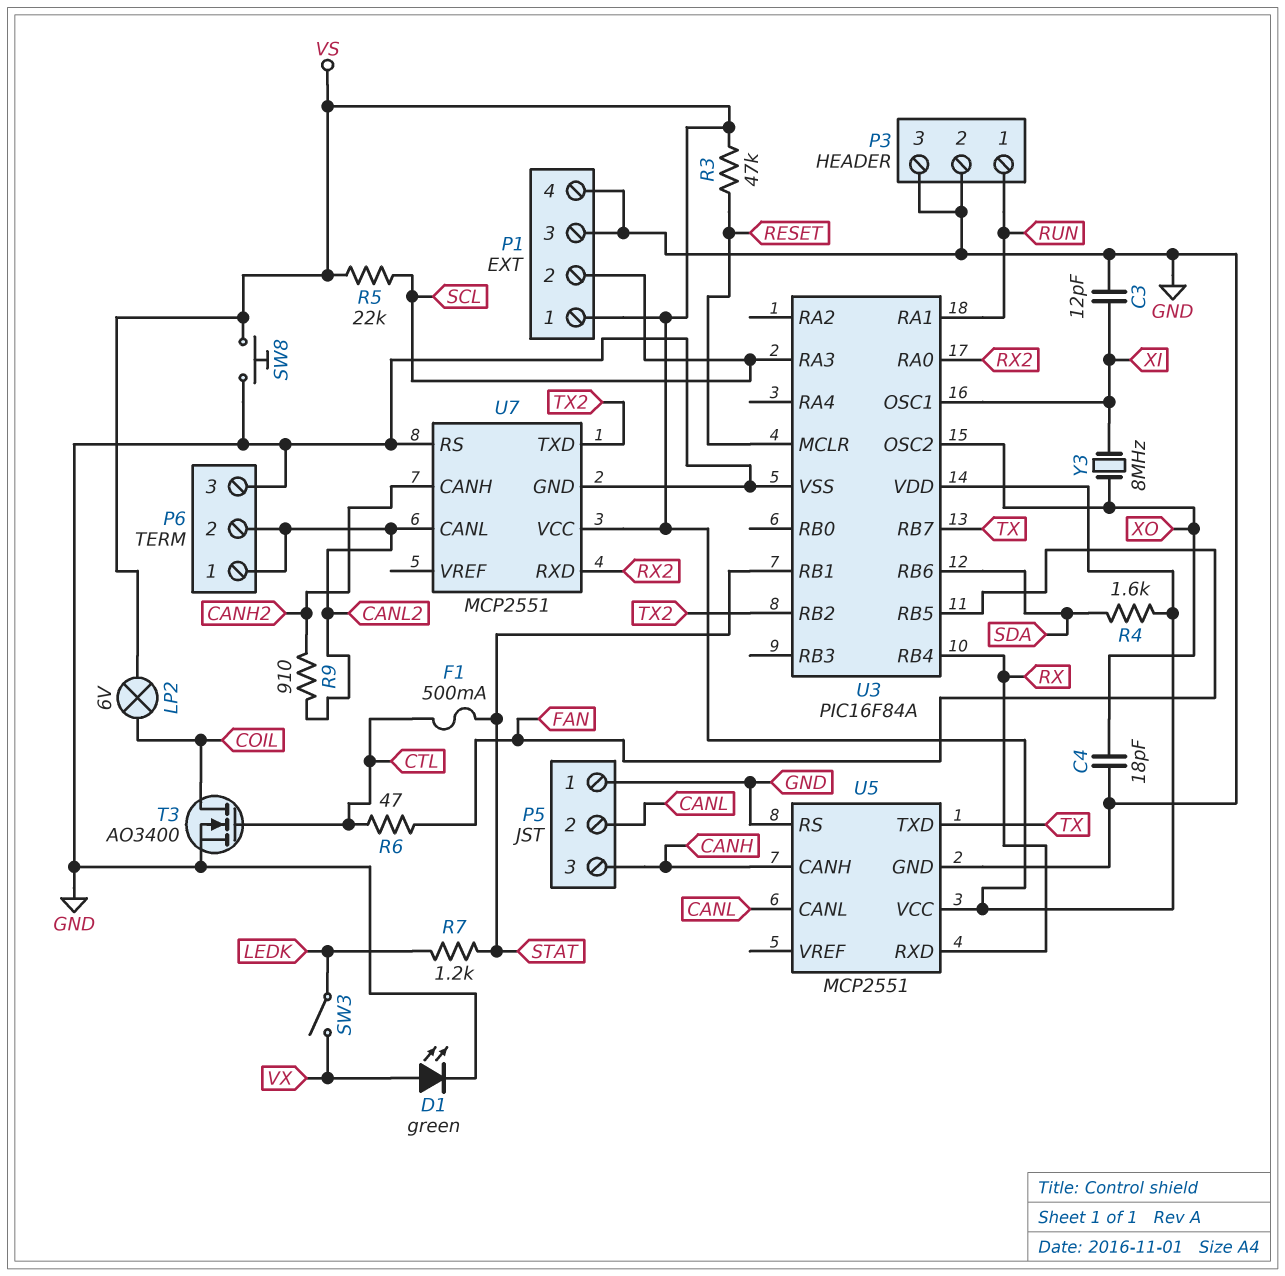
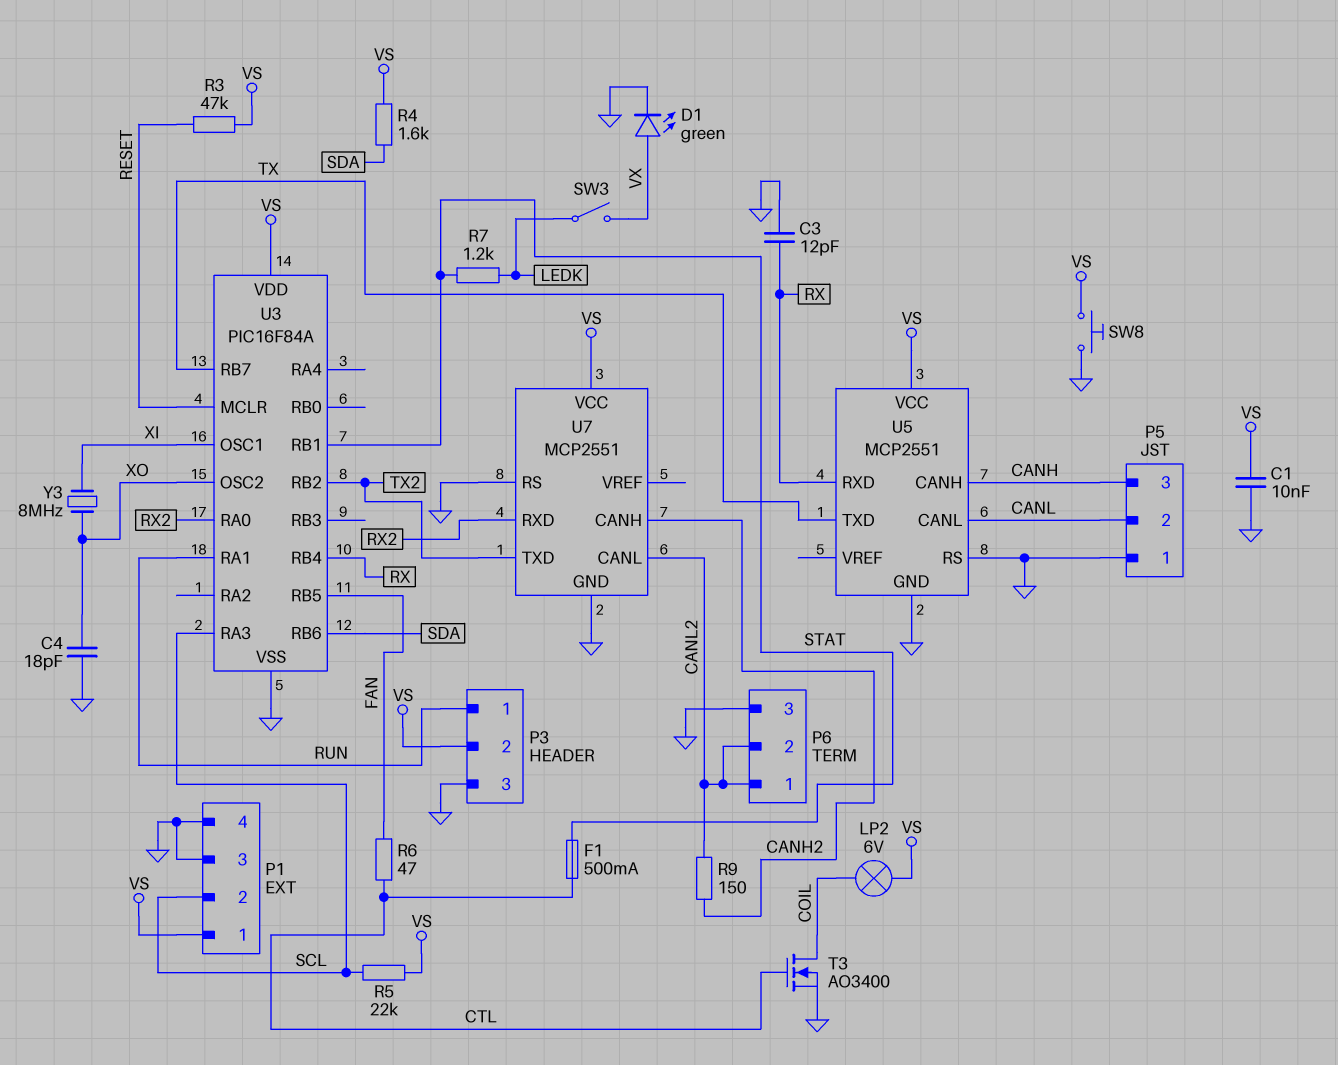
C1: none -> 10nF (GND, VS)
C3: 12pF (GND, XI) -> 12pF (GND, RX)
P3 pin 2: GND -> VS
R9: 910 (CANH2, CANL2) -> 150 (CANH2, CANL2)

